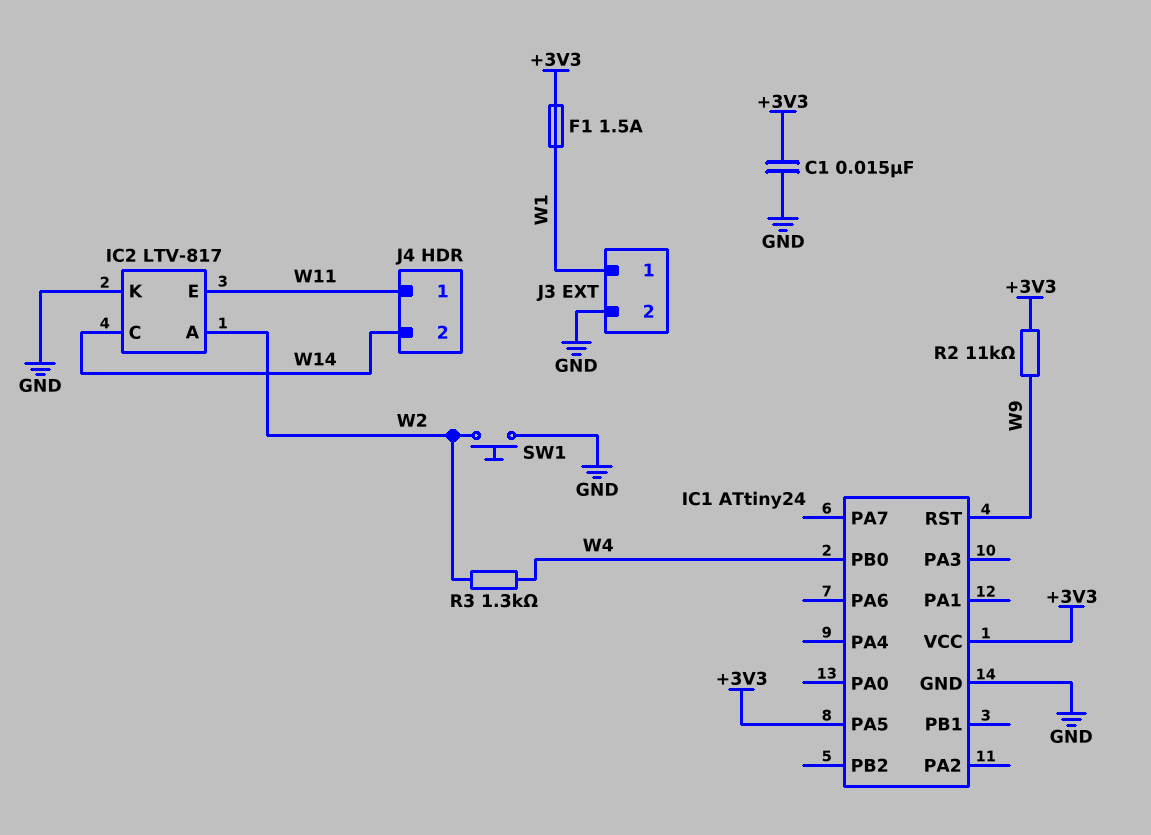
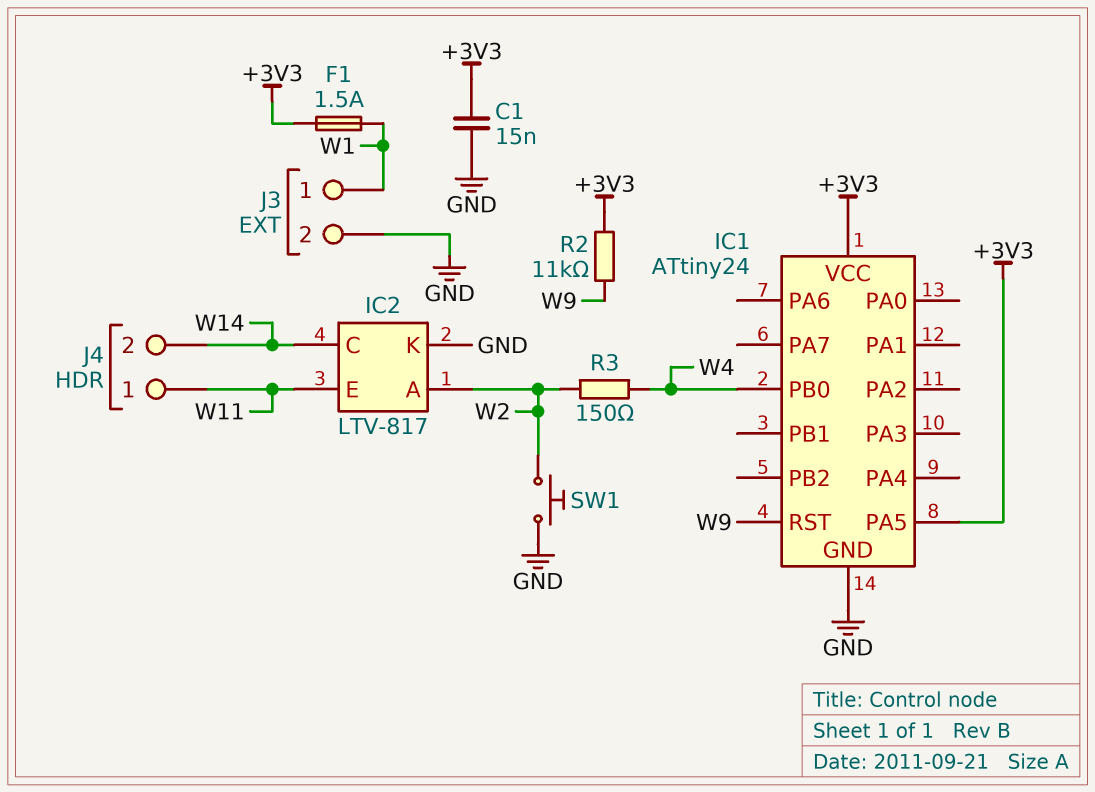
R3: 1.3k (W2, W4) -> 150 (W2, W4)

